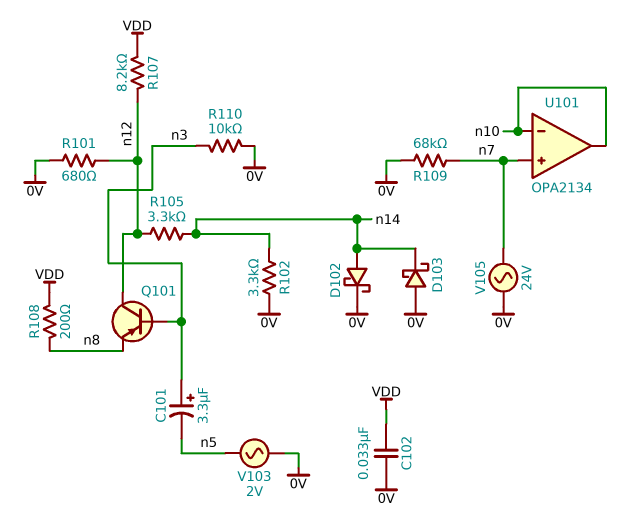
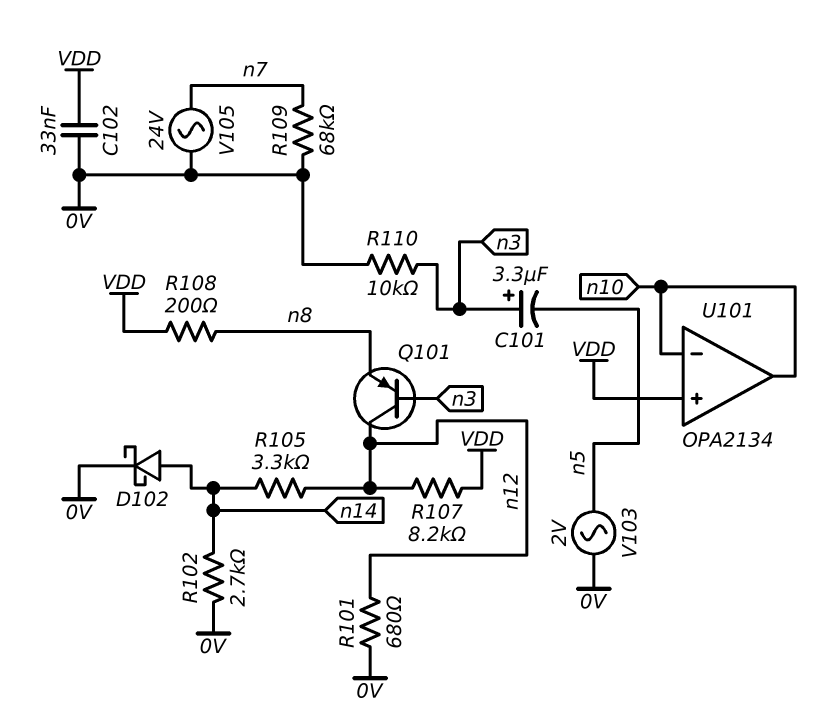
D103: schottky (A 0V, K n14) -> none
R102: 3.3k (0V, n14) -> 2.7k (0V, n14)
U101 pin in+: n7 -> VDD

